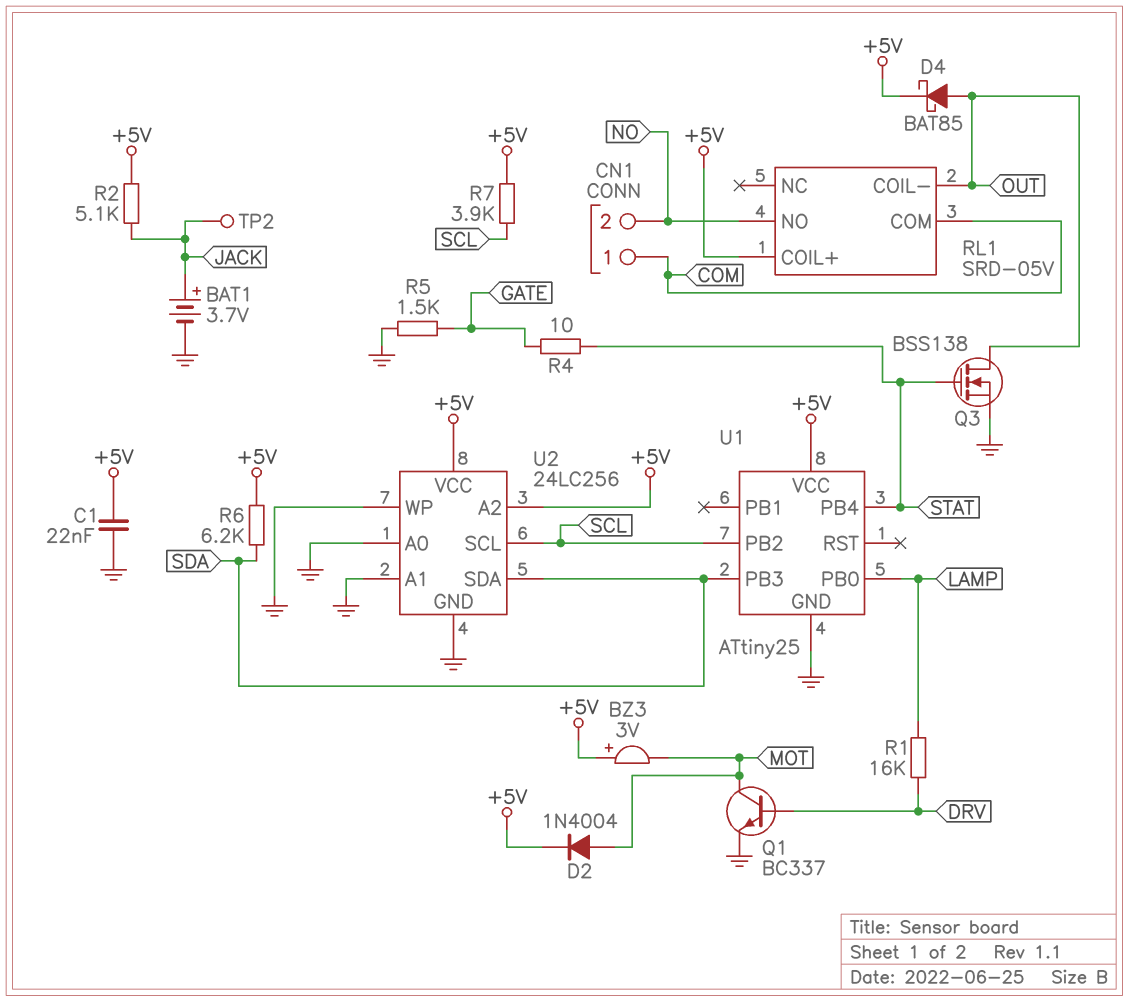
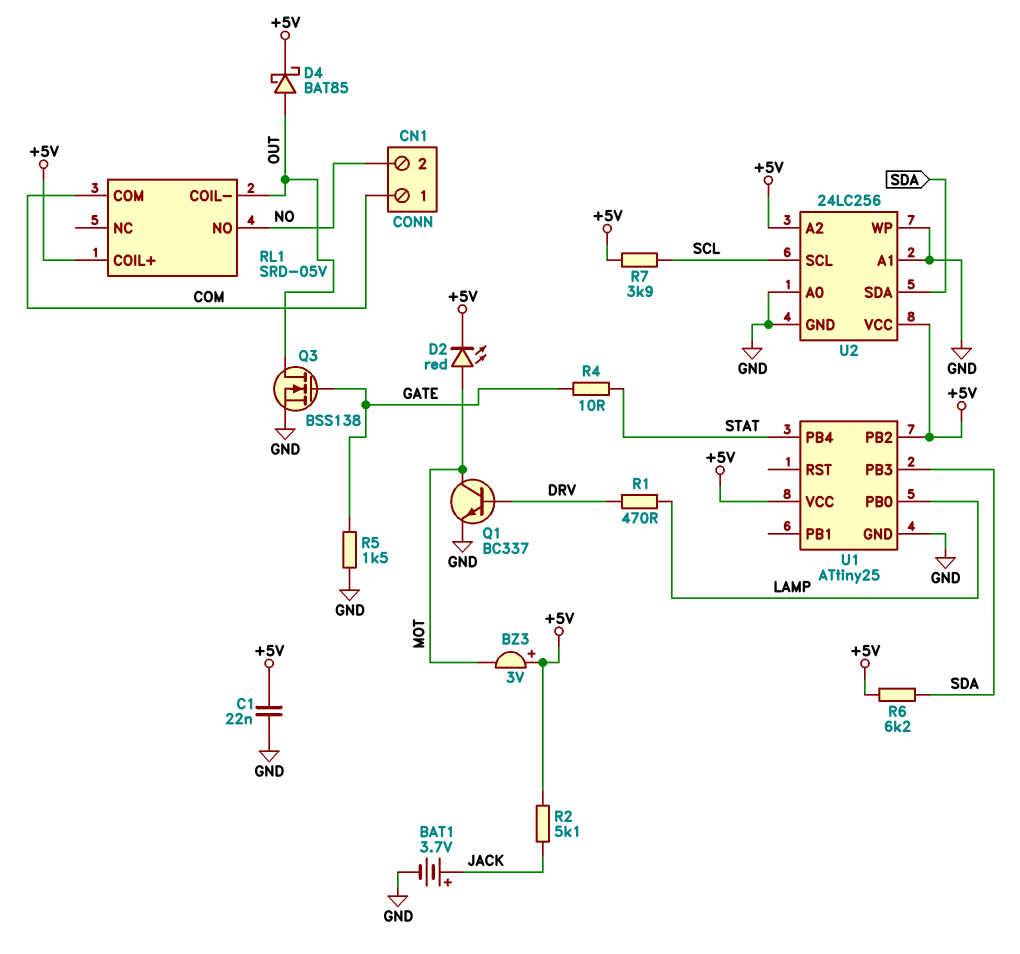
D2: diode 1N4004 (A MOT, K +5V) -> LED red (A MOT, K +5V)
Q3: NMOS BSS138 (G STAT, D OUT, S GND) -> NMOS BSS138 (G GATE, D OUT, S GND)
R1: 16k (DRV, LAMP) -> 470 (DRV, LAMP)
TP2: test point (JACK) -> none
U1 pin PB2: SCL -> +5V

